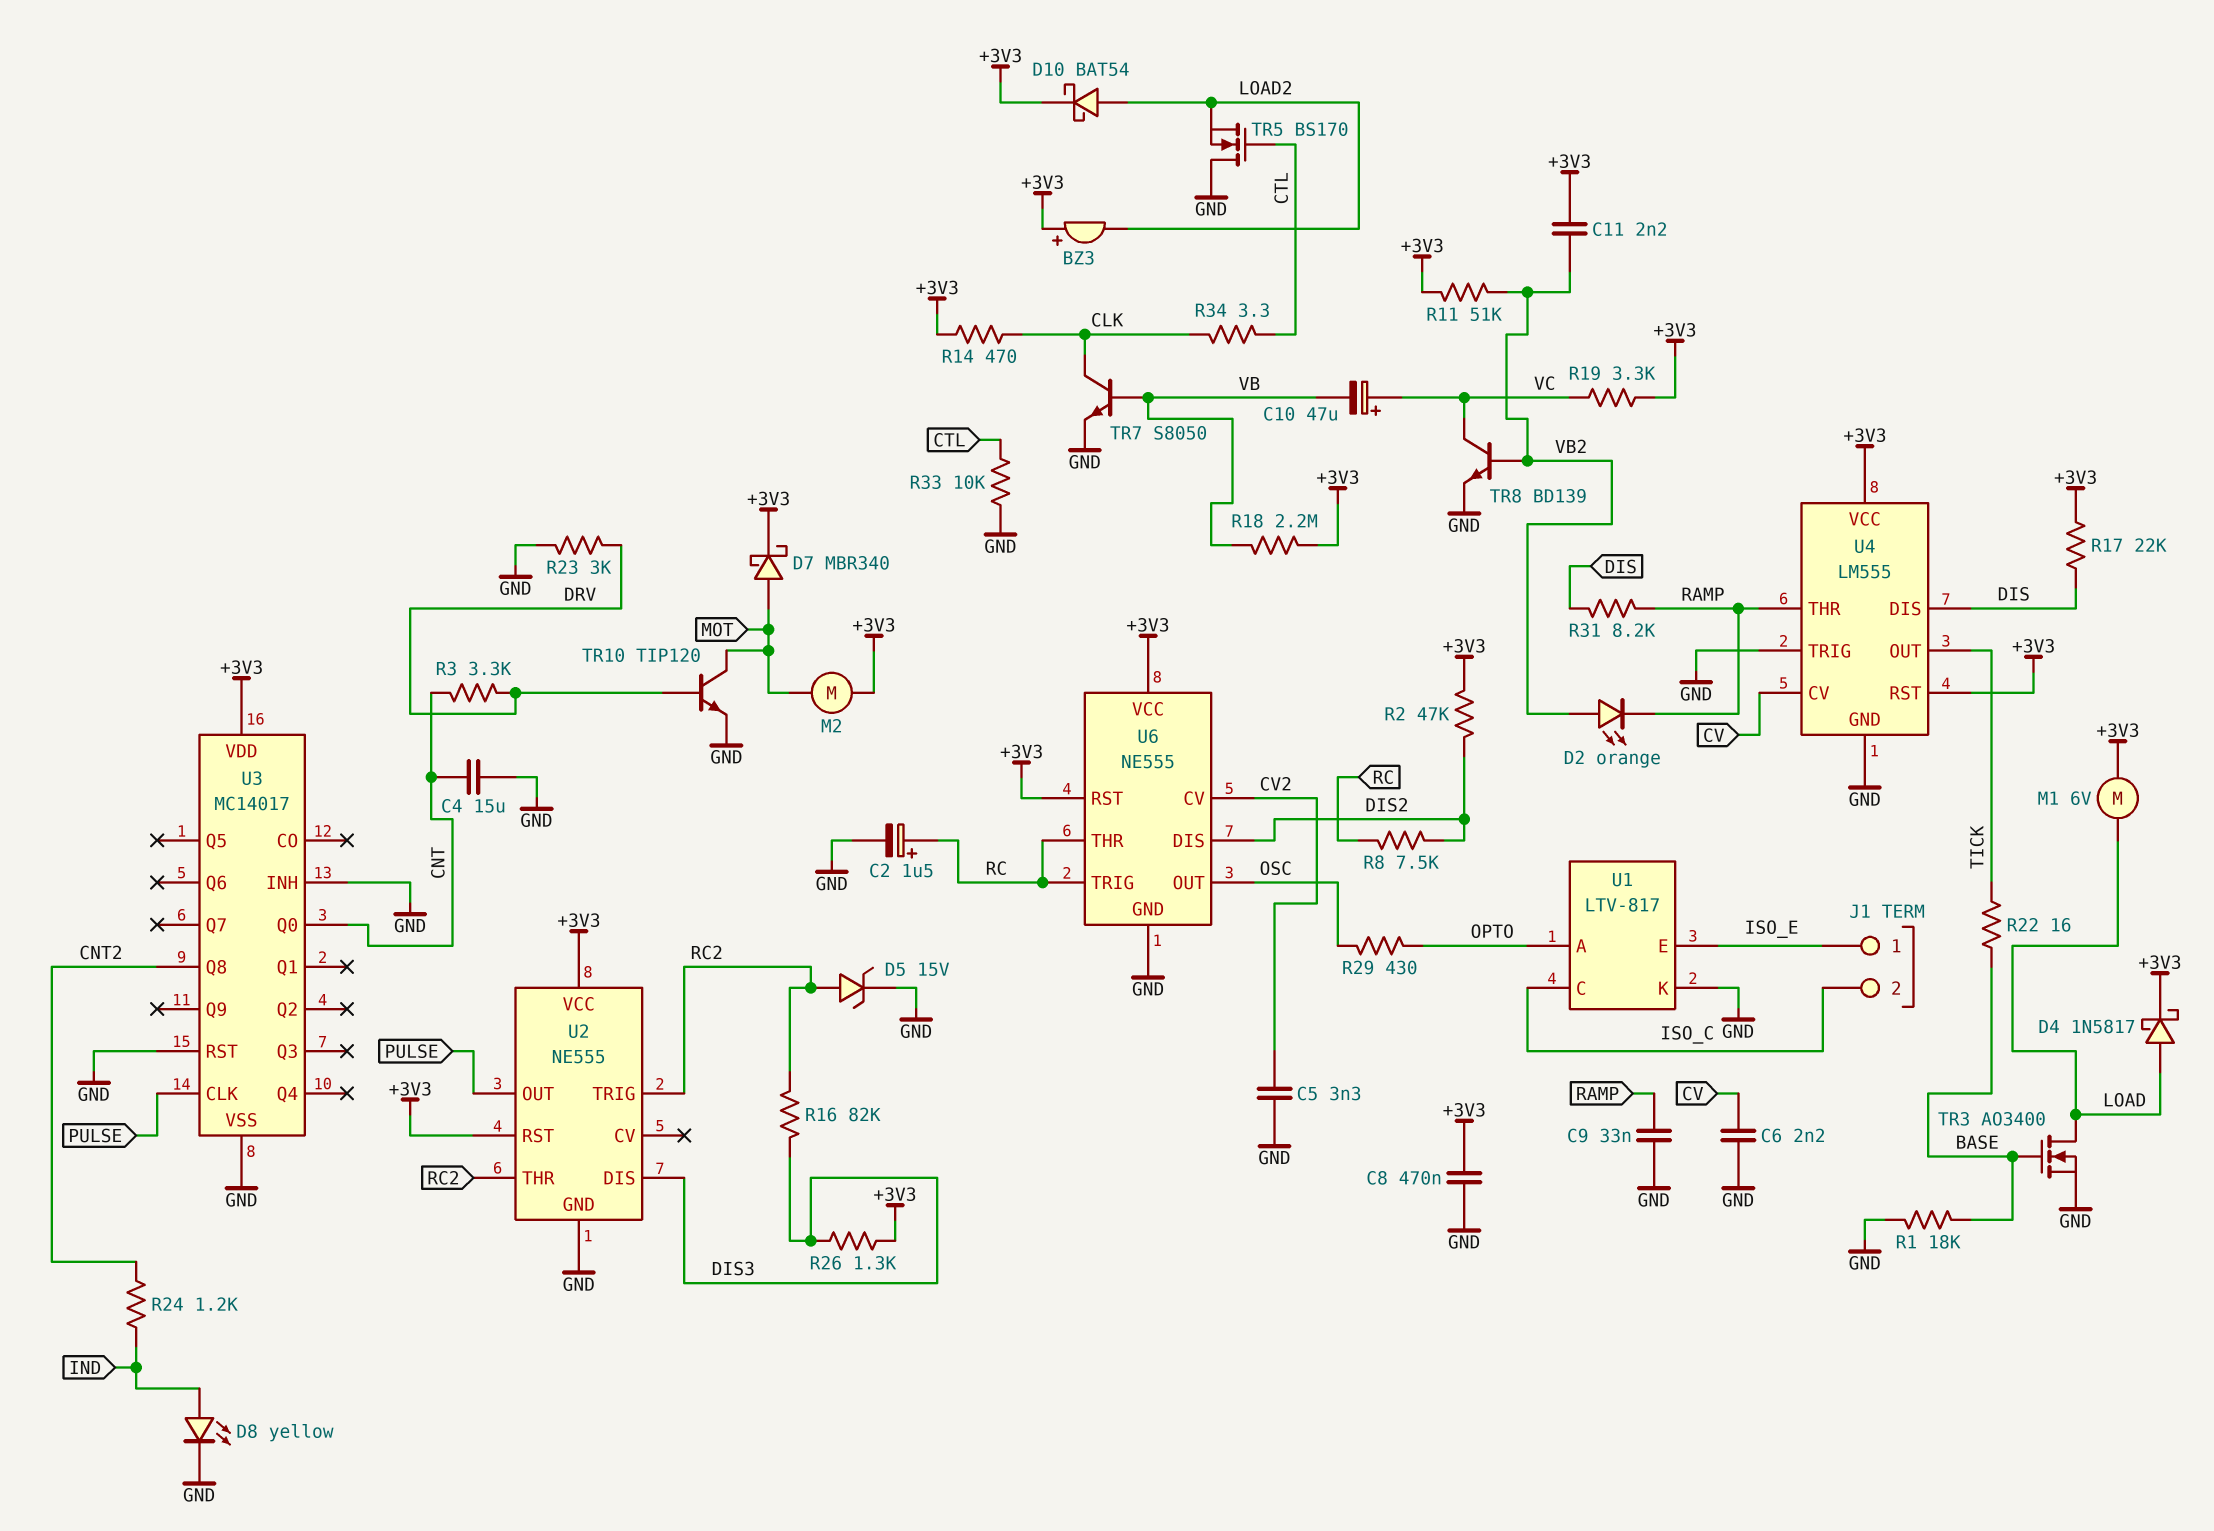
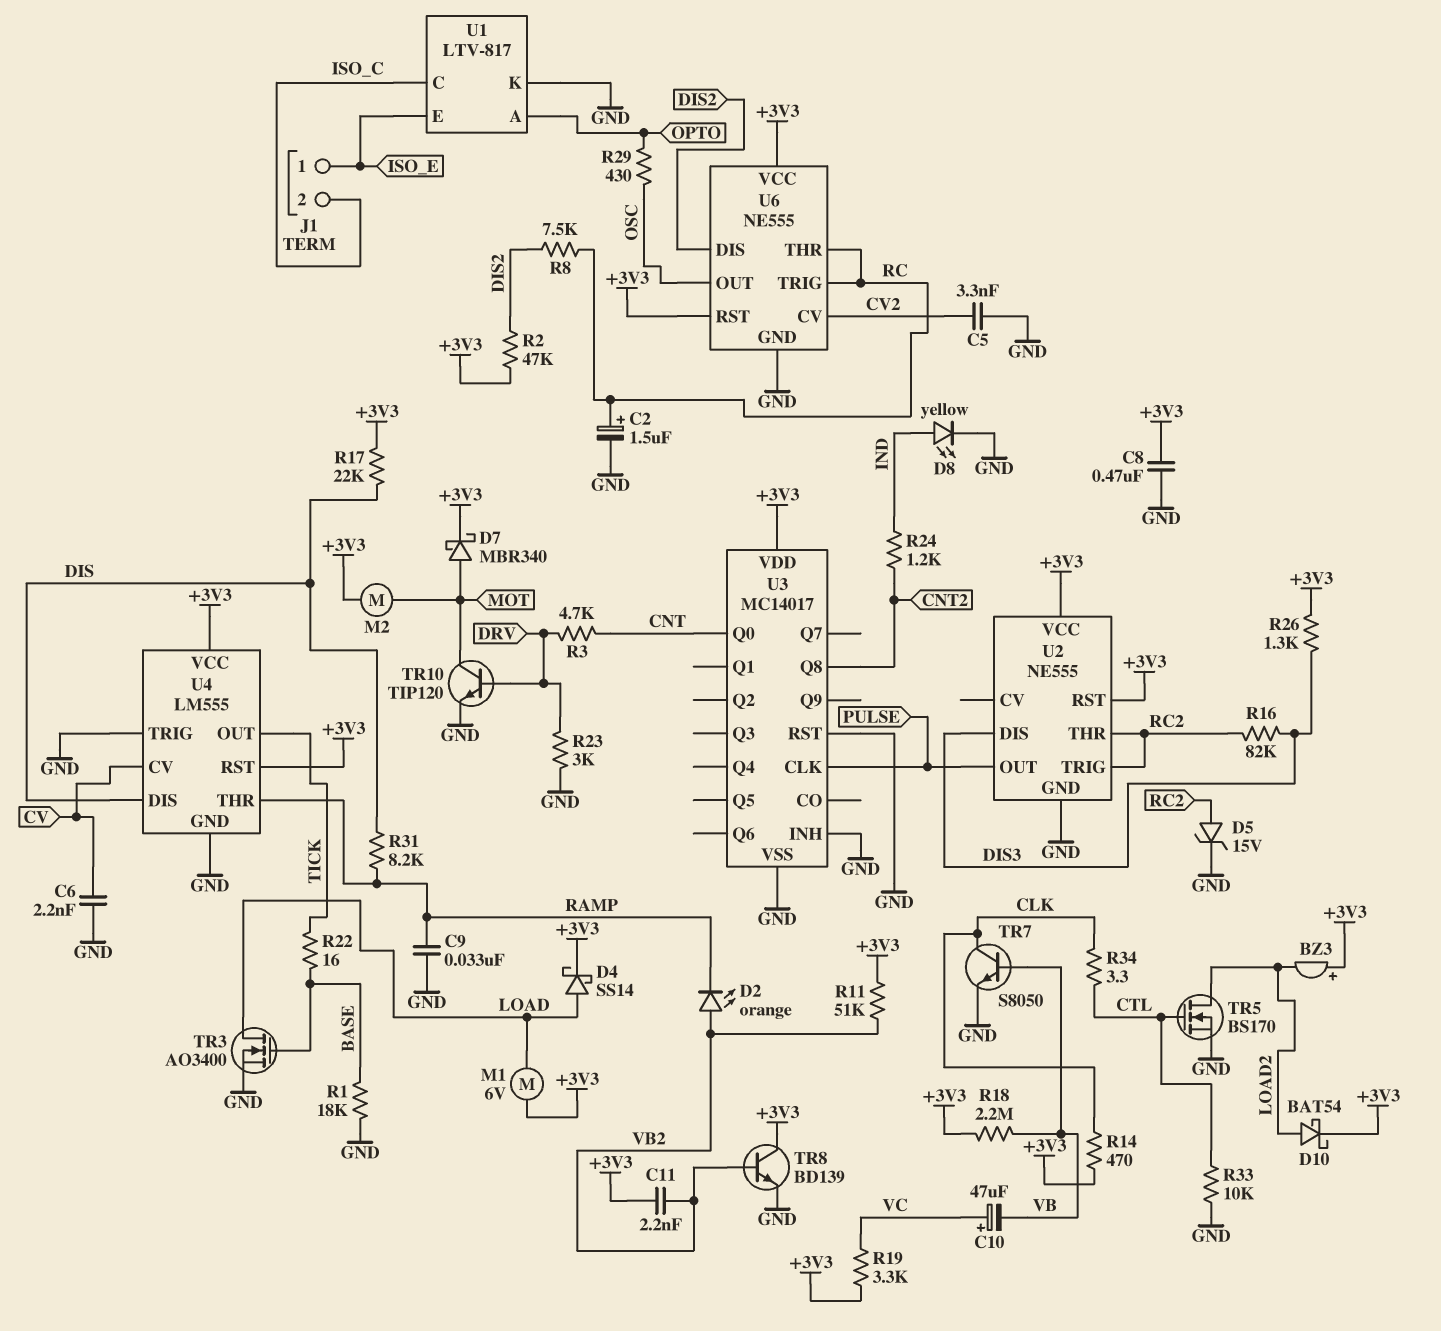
C4: 15uF (CNT, GND) -> none
D4: schottky 1N5817 (A LOAD, K +3V3) -> schottky SS14 (A LOAD, K +3V3)
R3: 3.3k (CNT, DRV) -> 4.7k (CNT, DRV)
TR5: NMOS BS170 (G CTL, D GND, S LOAD2) -> NMOS BS170 (G CTL, D LOAD2, S GND)
TR8: NPN BD139 (B VB2, C VC, E GND) -> NPN BD139 (B VB2, C +3V3, E GND)

